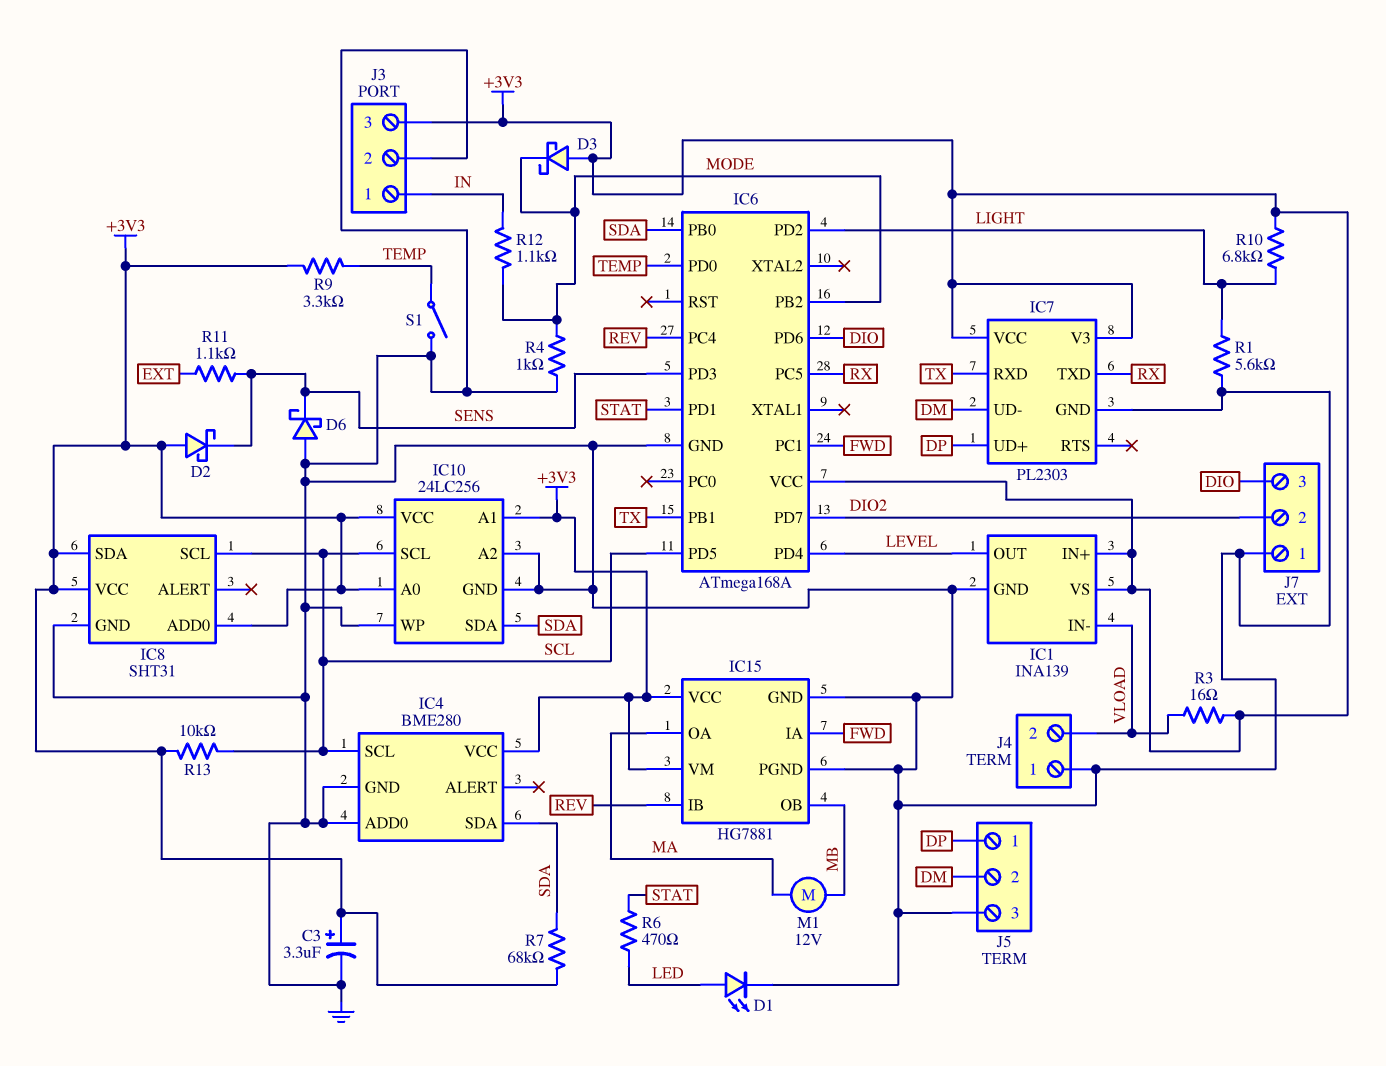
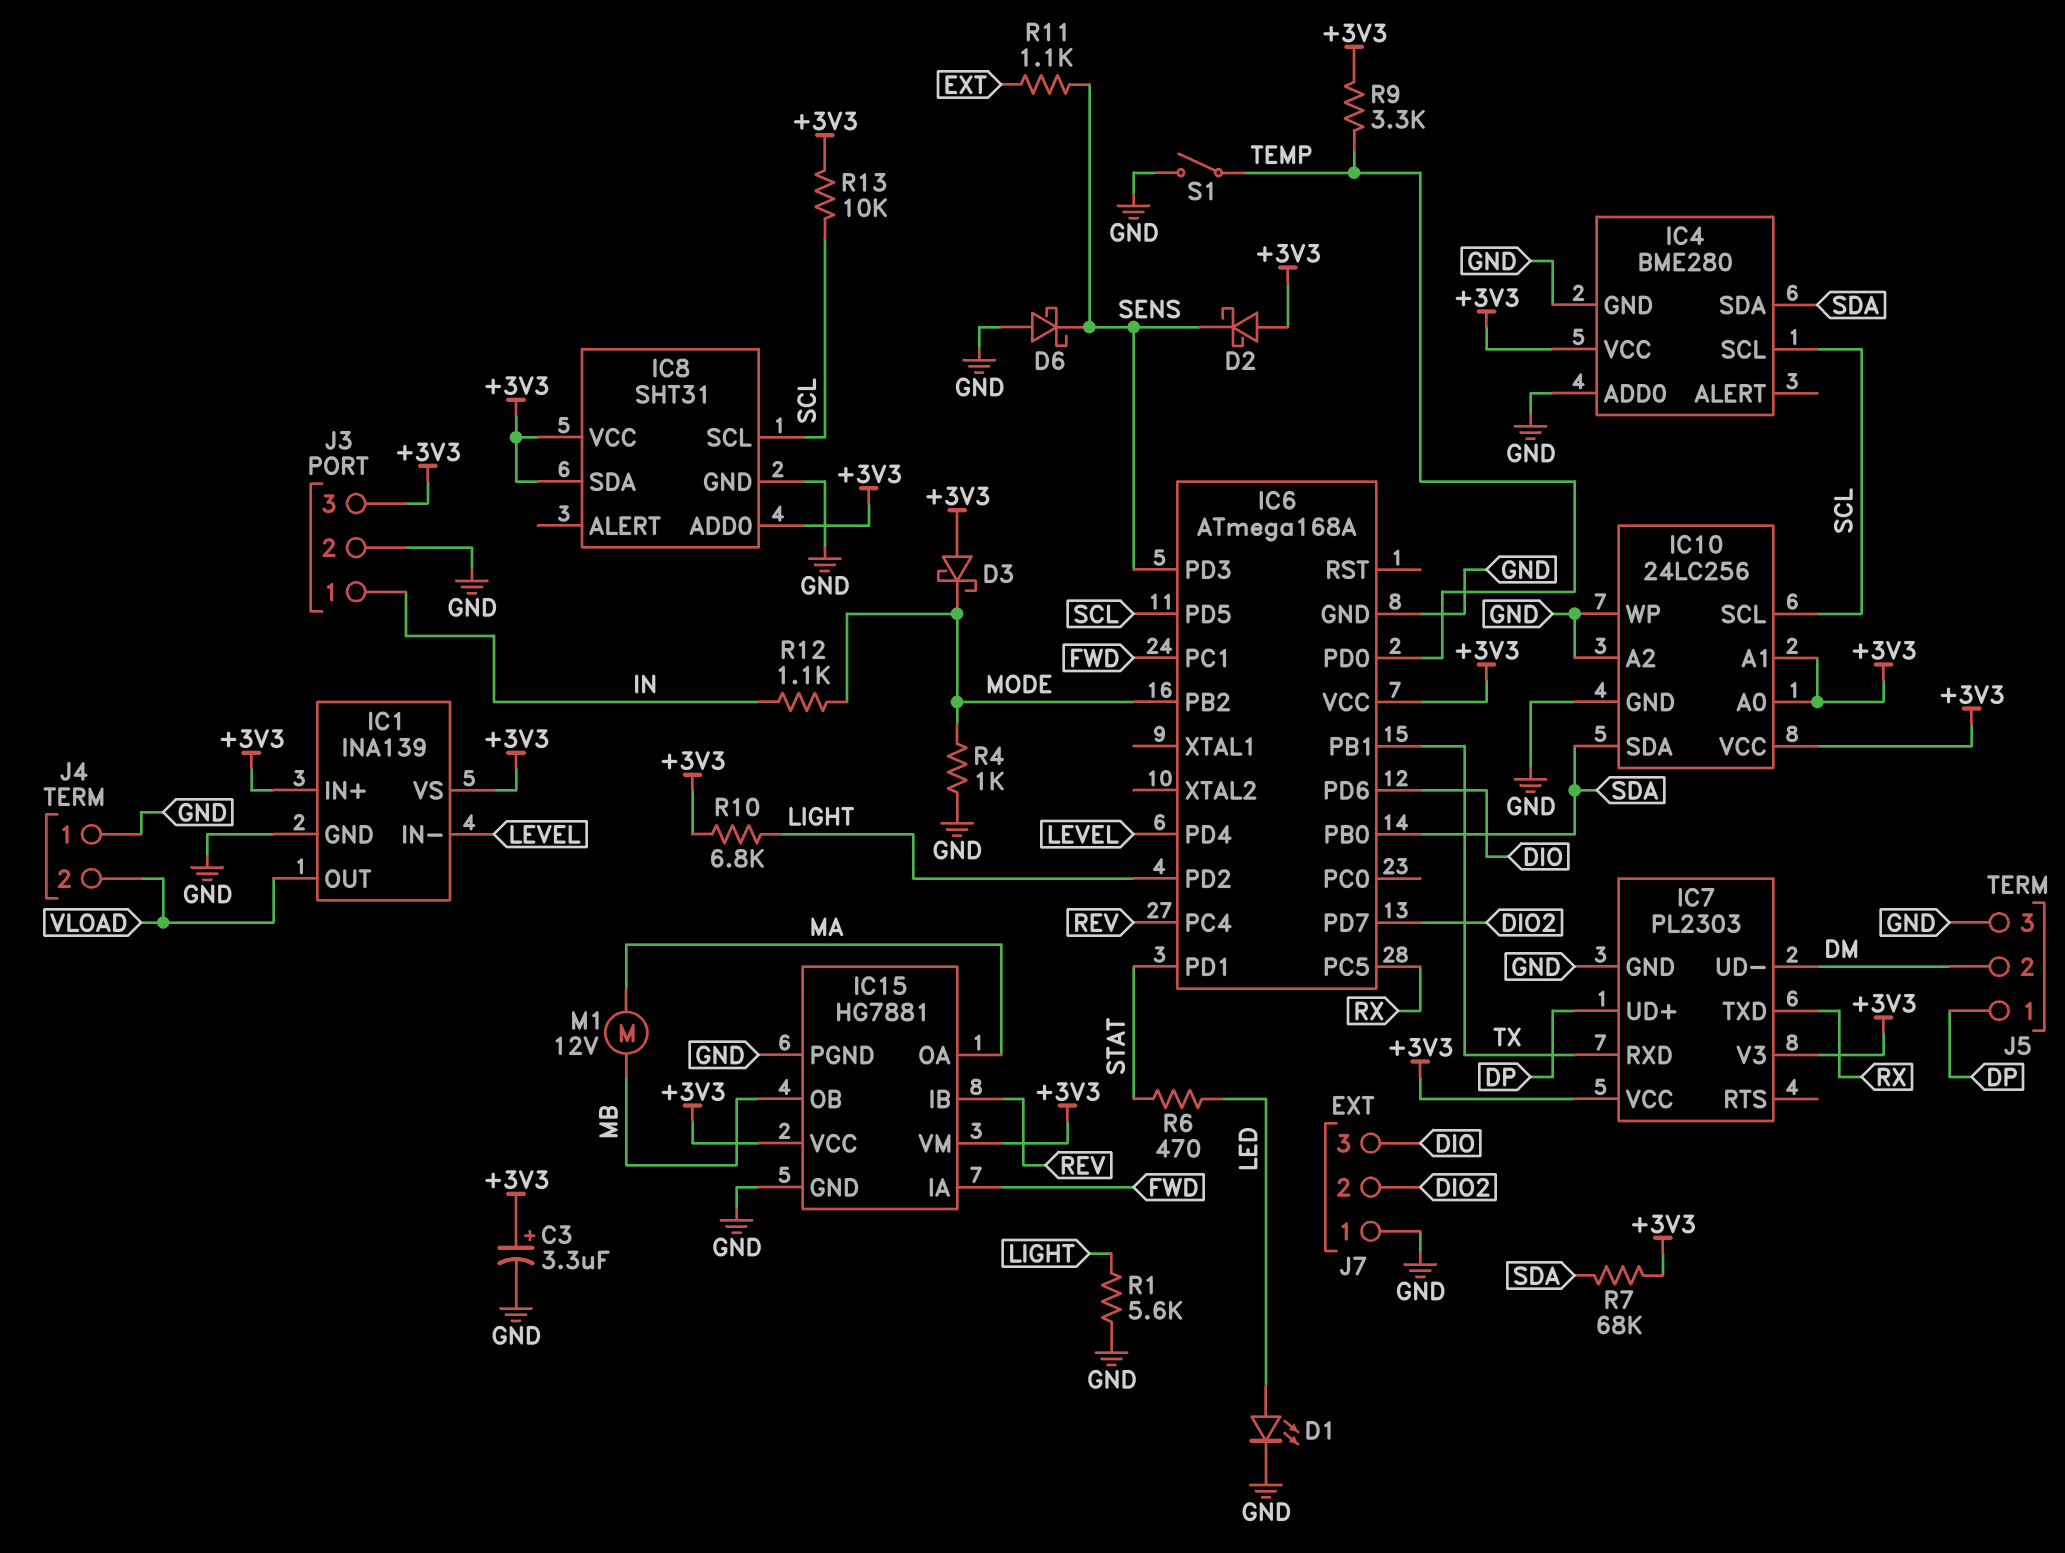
IC1 pin IN-: VLOAD -> LEVEL
IC1 pin OUT: LEVEL -> VLOAD
R3: 16 (+3V3, VLOAD) -> none

